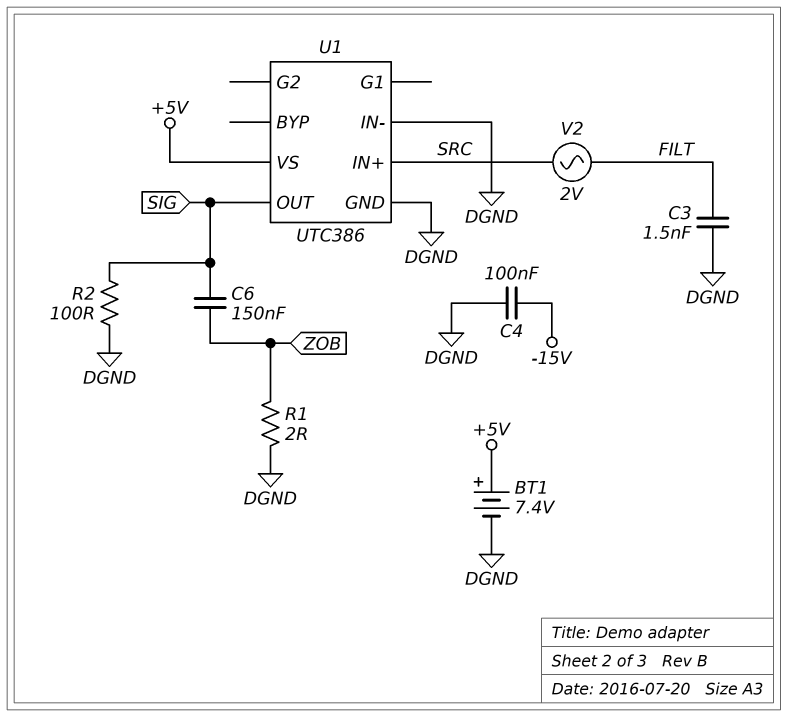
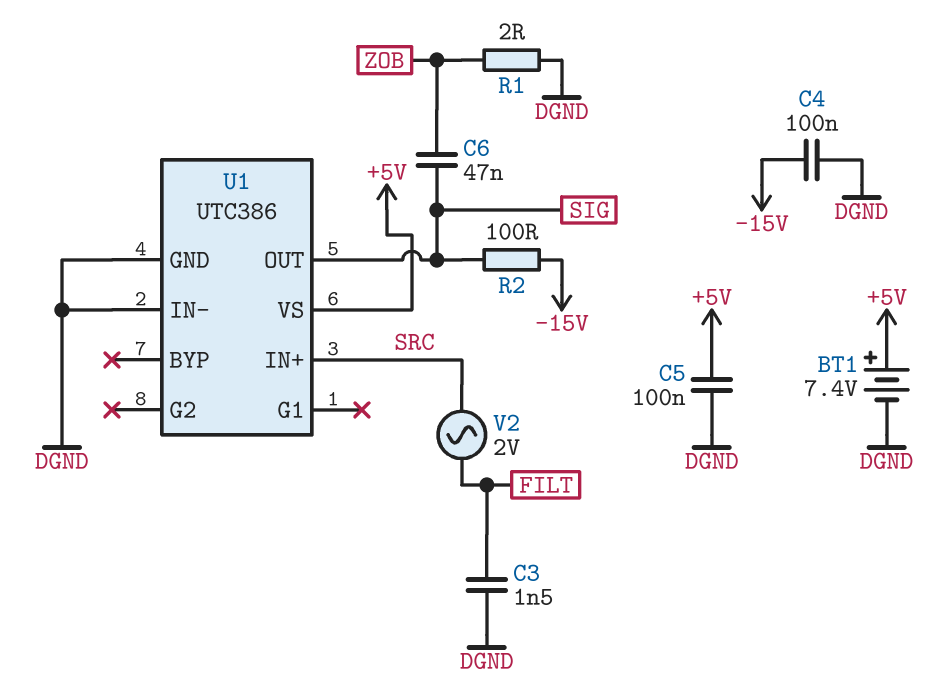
C5: none -> 100nF (+5V, DGND)
C6: 150nF (SIG, ZOB) -> 47nF (SIG, ZOB)
R2: 100 (DGND, SIG) -> 100 (-15V, SIG)

